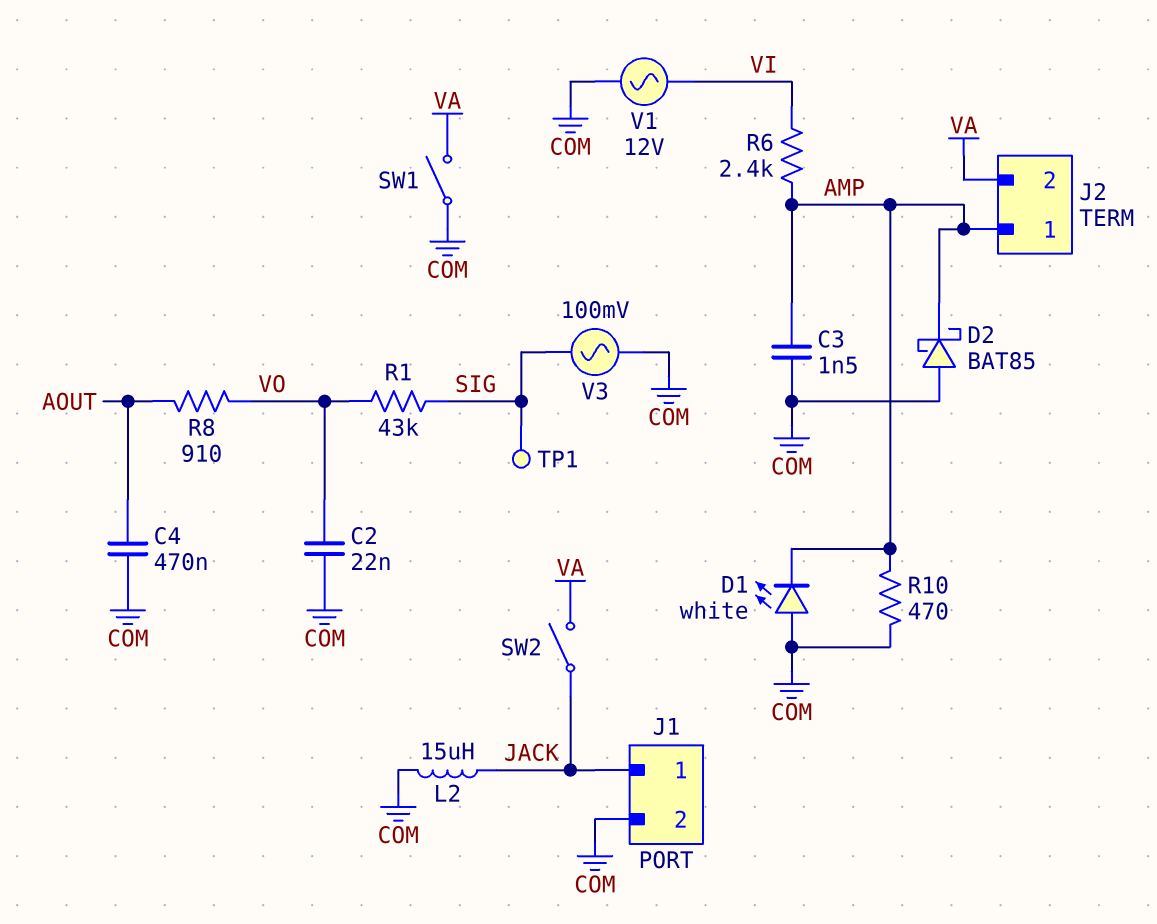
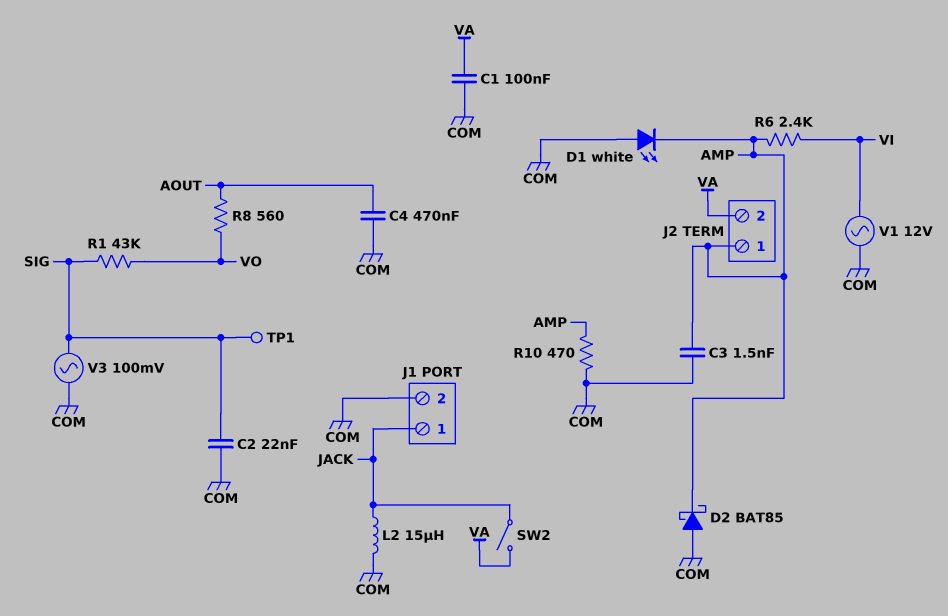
C1: none -> 100nF (COM, VA)
C2: 22nF (COM, VO) -> 22nF (COM, SIG)
R8: 910 (AOUT, VO) -> 560 (AOUT, VO)
SW1: switch (COM, VA) -> none

